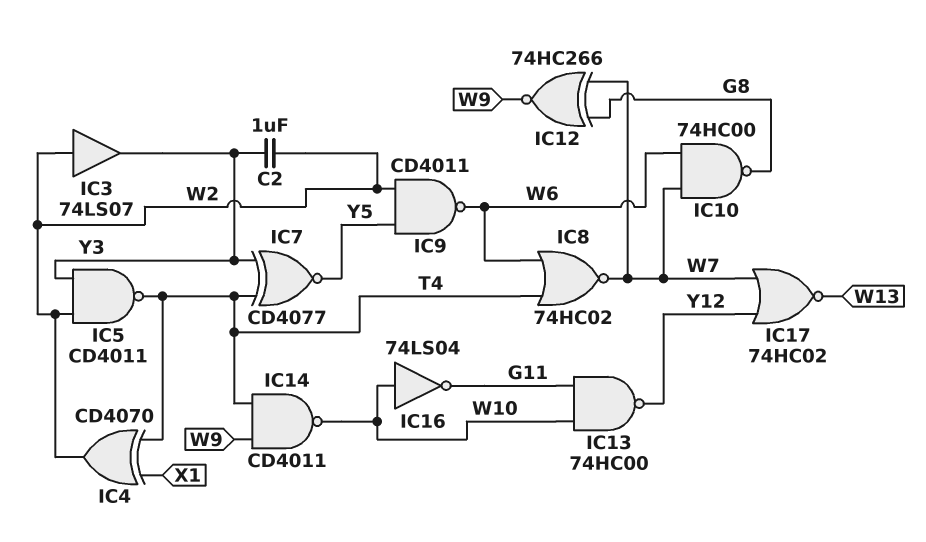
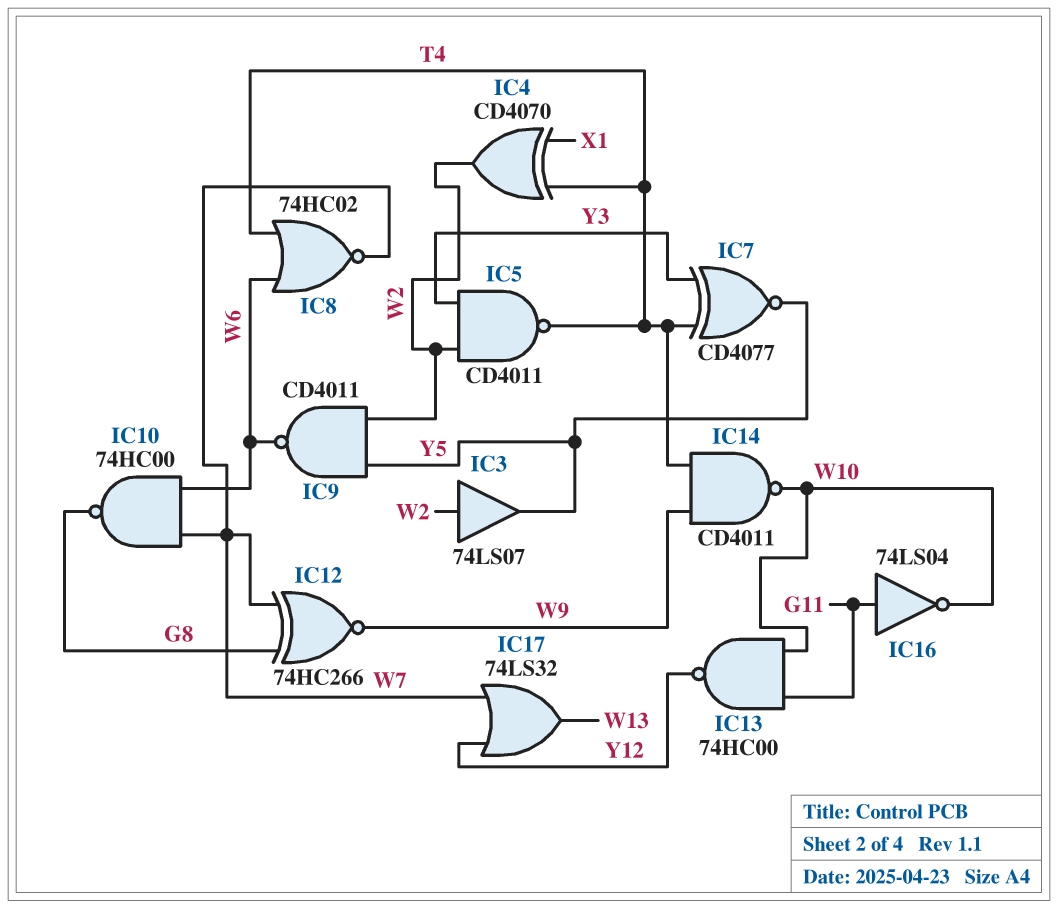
C2: 1uF (W2, Y3) -> none
IC3: buffer 74LS07 (in W2, out Y3) -> buffer 74LS07 (in W2, out Y5)
IC16: NOT 74LS04 (in W10, out G11) -> NOT 74LS04 (in G11, out W10)
IC17: NOR 74HC02 (in W7, in Y12, out W13) -> OR 74LS32 (in W7, in Y12, out W13)

